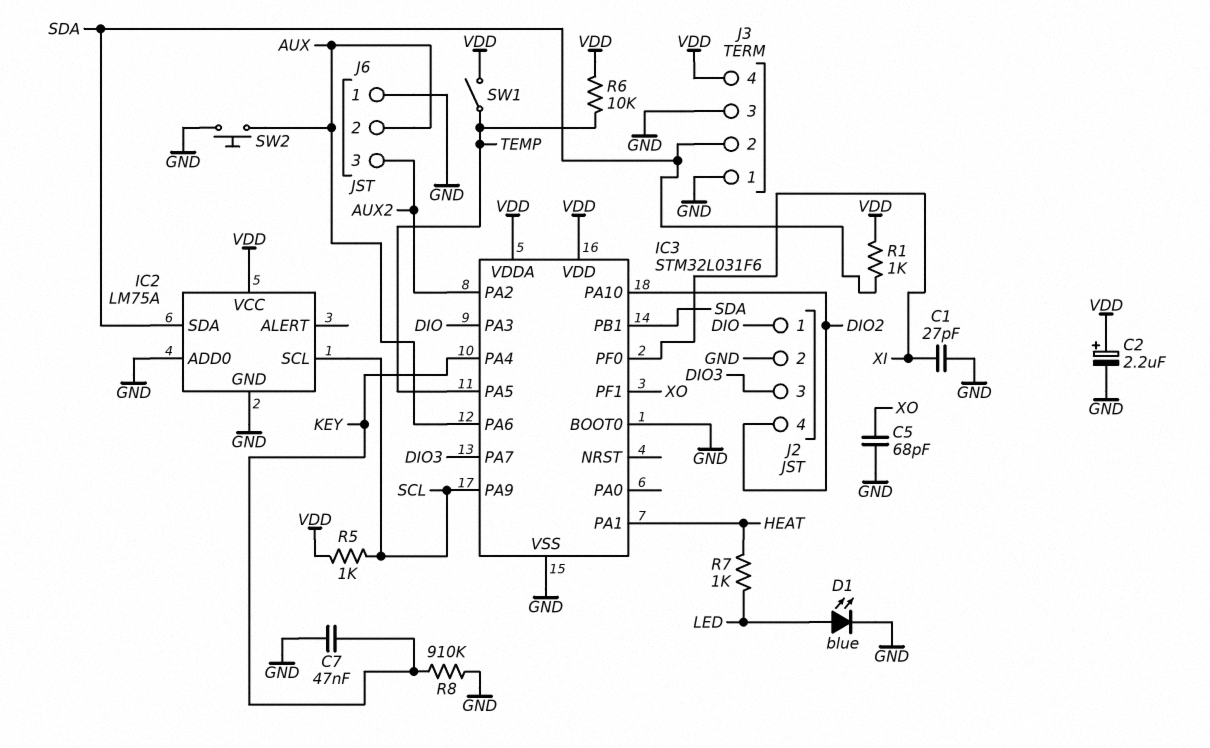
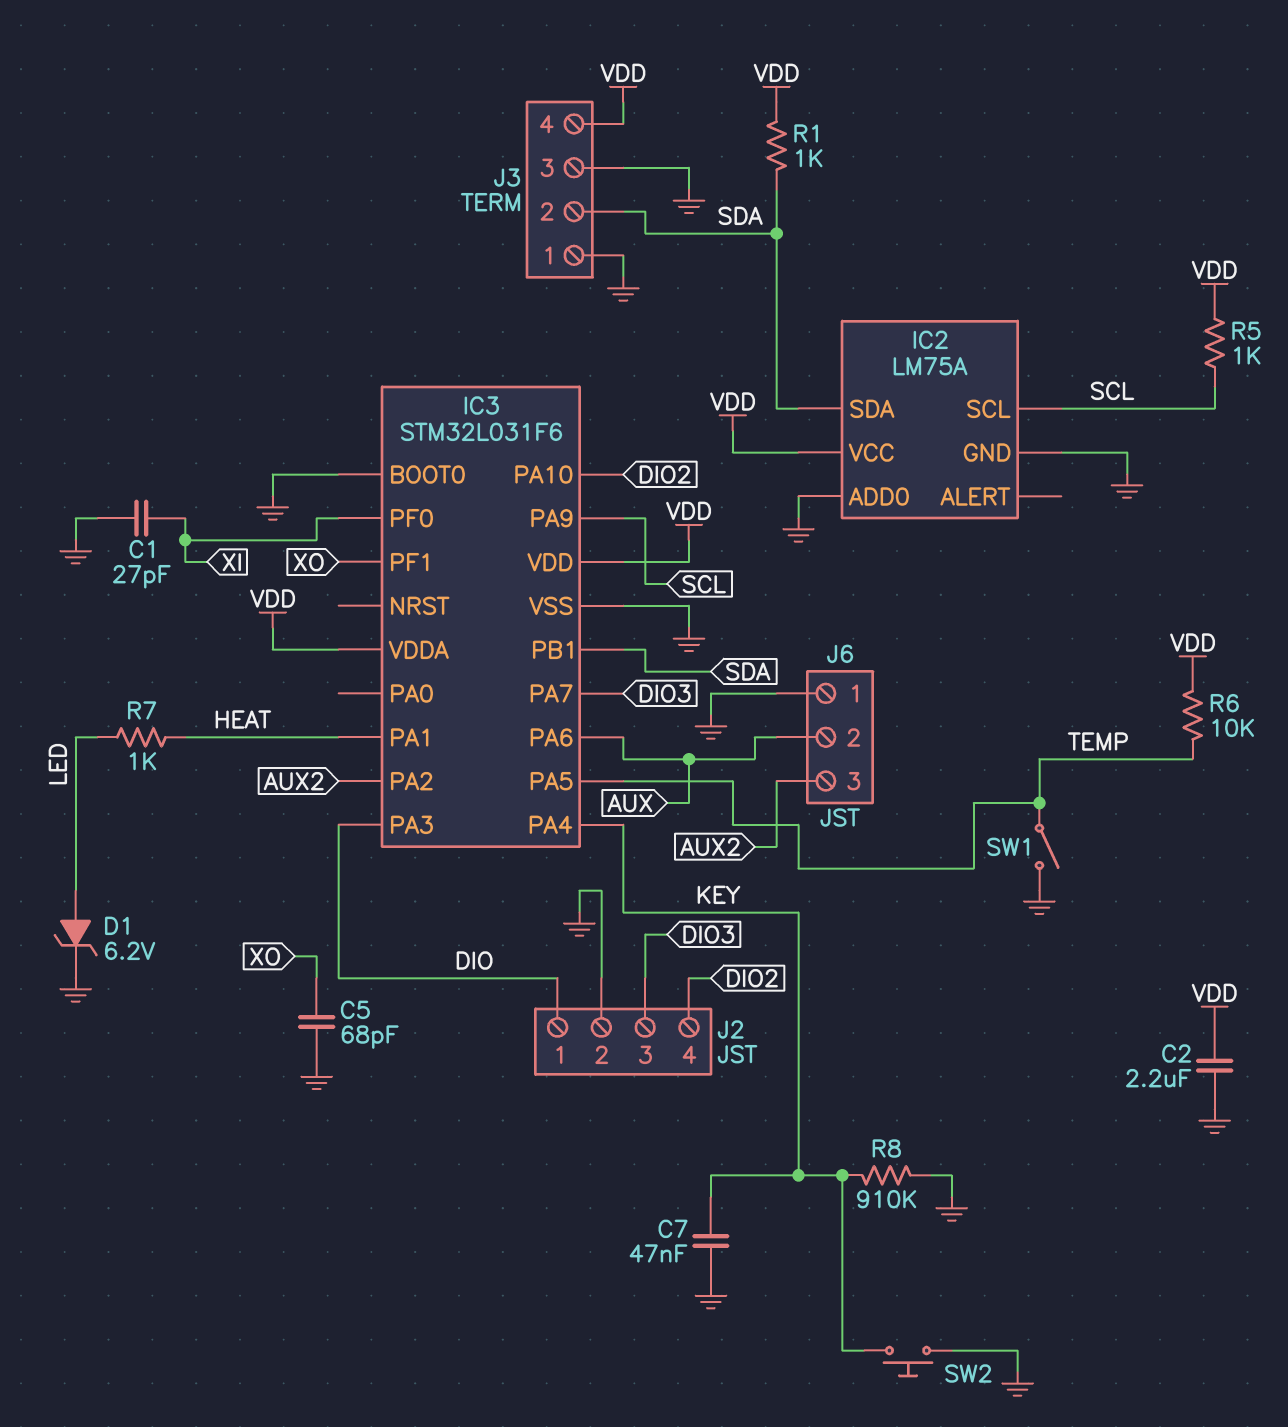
C2: 2.2uF (plus VDD, minus GND) -> 2.2uF (GND, VDD)
D1: LED blue (A LED, K GND) -> zener 6.2V (A LED, K GND)
SW1: switch (TEMP, VDD) -> switch (GND, TEMP)
SW2: button (AUX, GND) -> button (GND, KEY)

